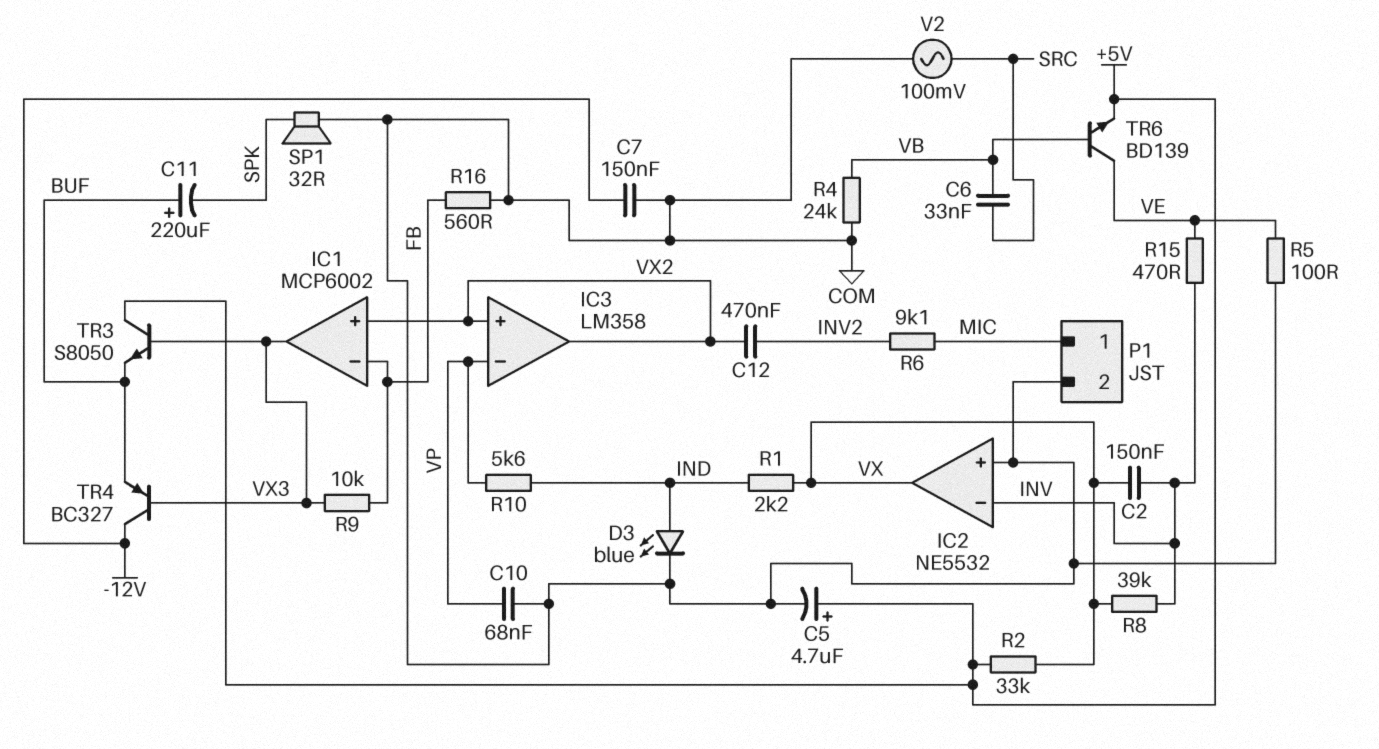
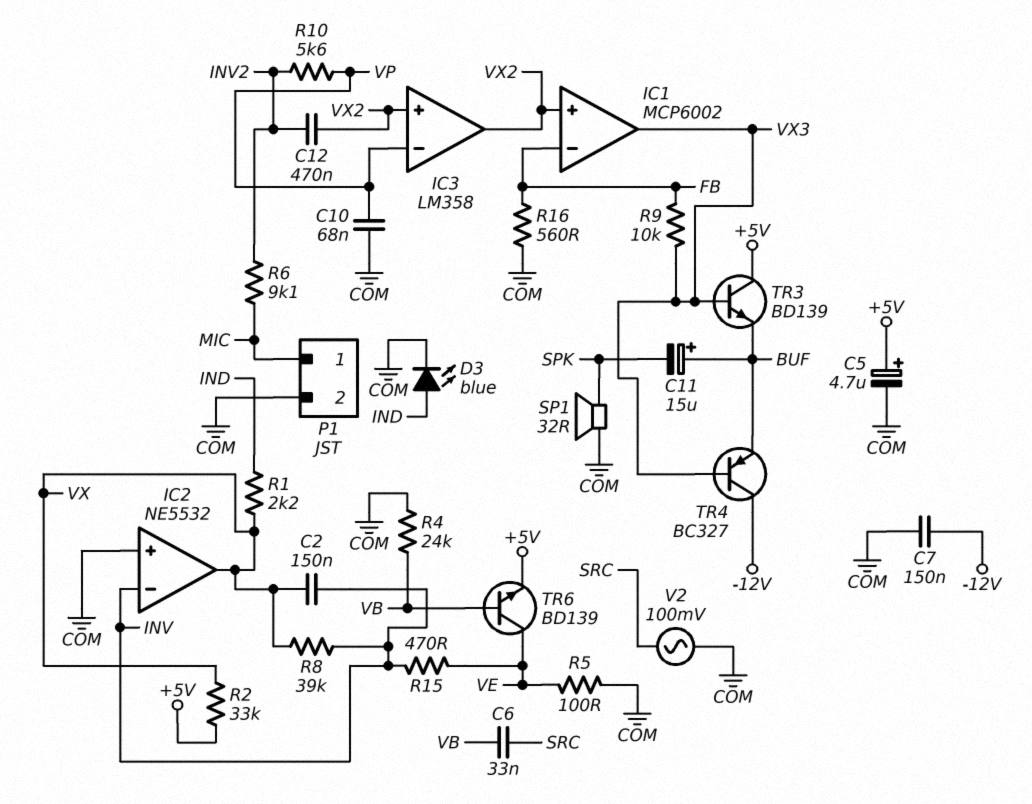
C11: 220uF (plus BUF, minus SPK) -> 15uF (plus BUF, minus SPK)
R10: 5.6k (IND, VP) -> 5.6k (INV2, VP)
TR3: NPN S8050 (B VX3, C +5V, E BUF) -> NPN BD139 (B VX3, C +5V, E BUF)

